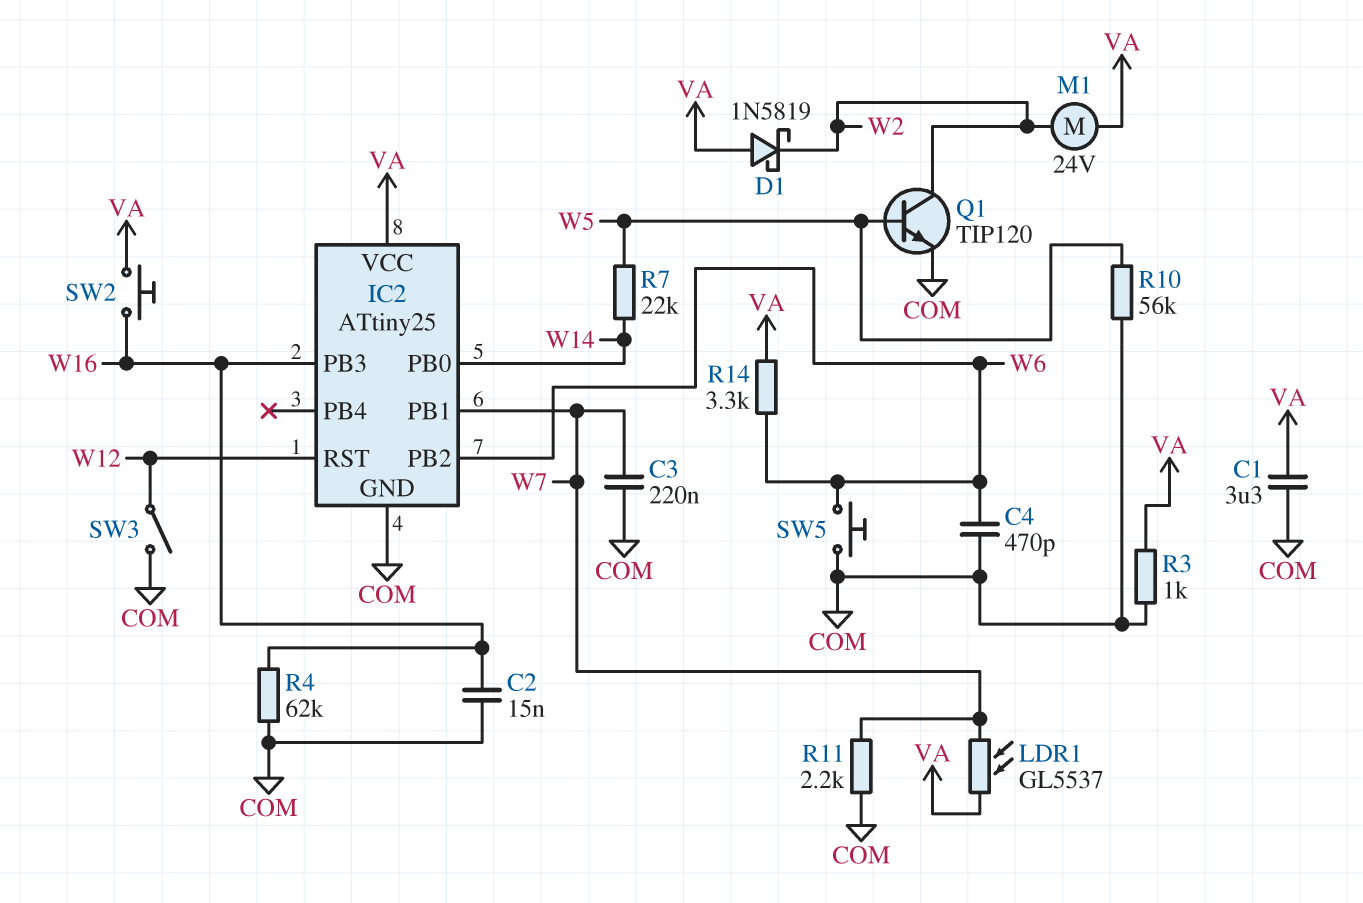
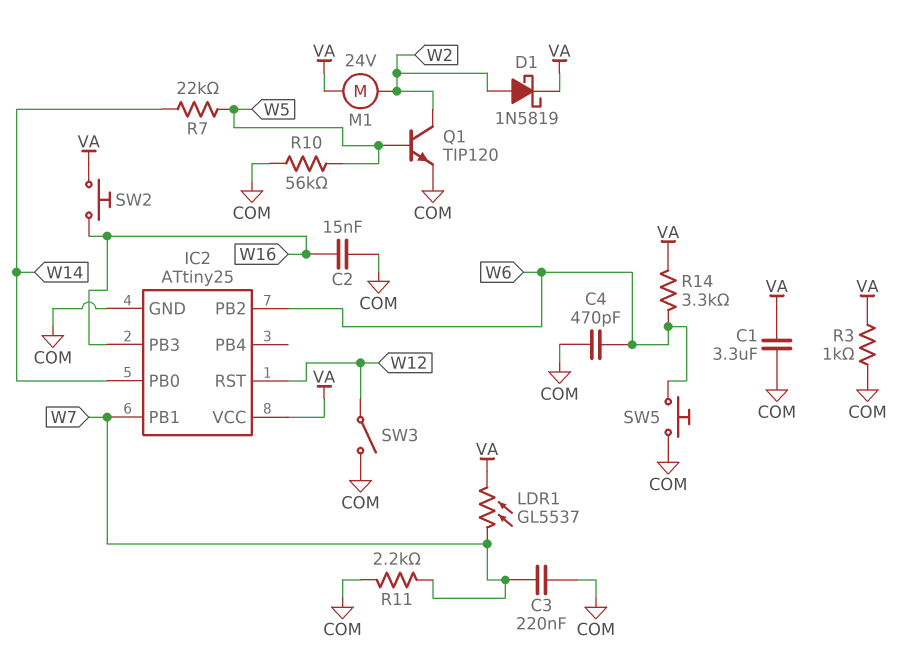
D1: schottky 1N5819 (A VA, K W2) -> schottky 1N5819 (A W2, K VA)
R4: 62k (COM, W16) -> none

